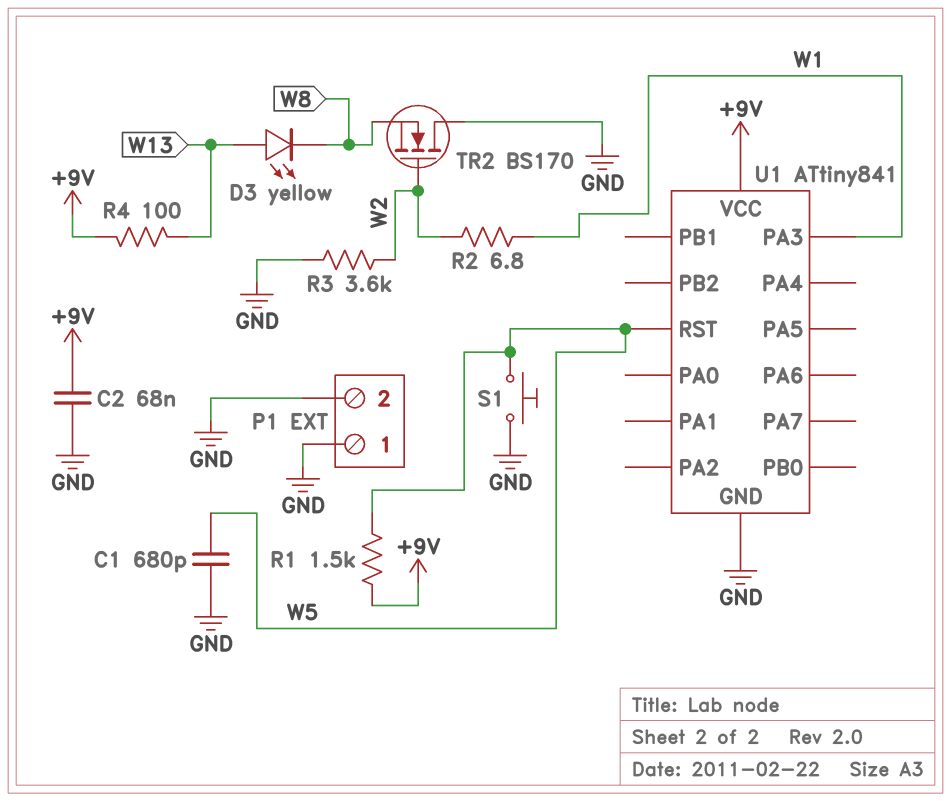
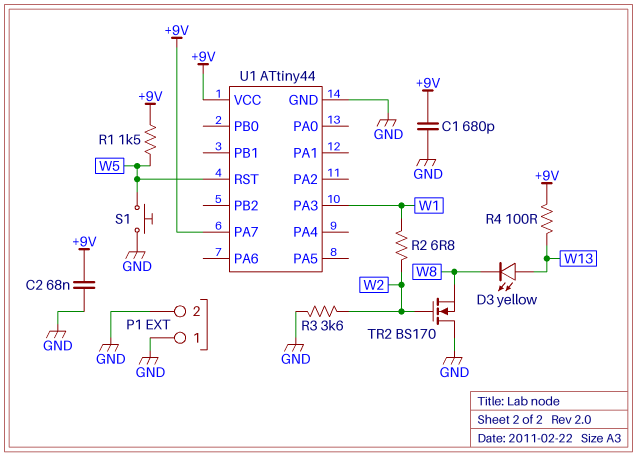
C1: 680pF (GND, W5) -> 680pF (+9V, GND)
U1: ATtiny841 -> ATtiny44
U1 pin PA7: none -> +9V

